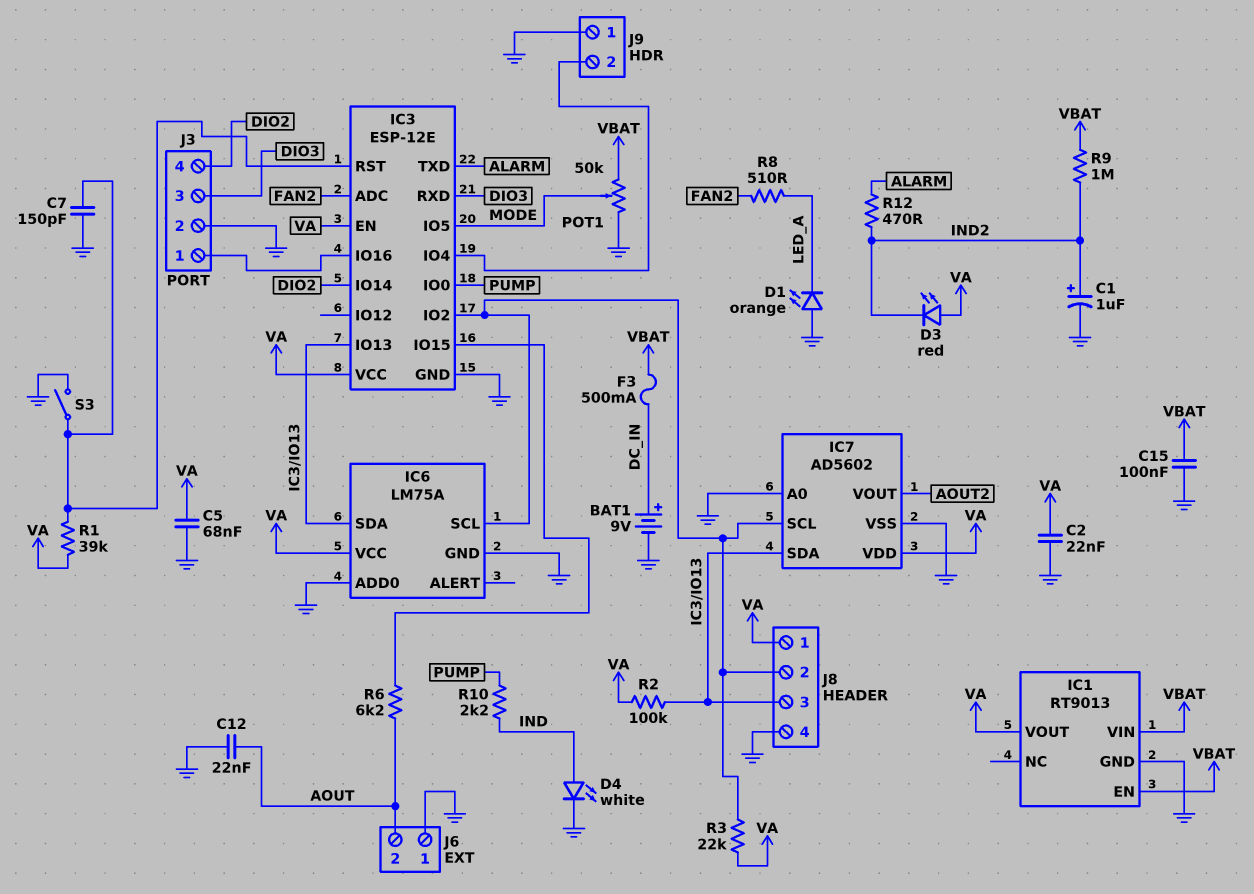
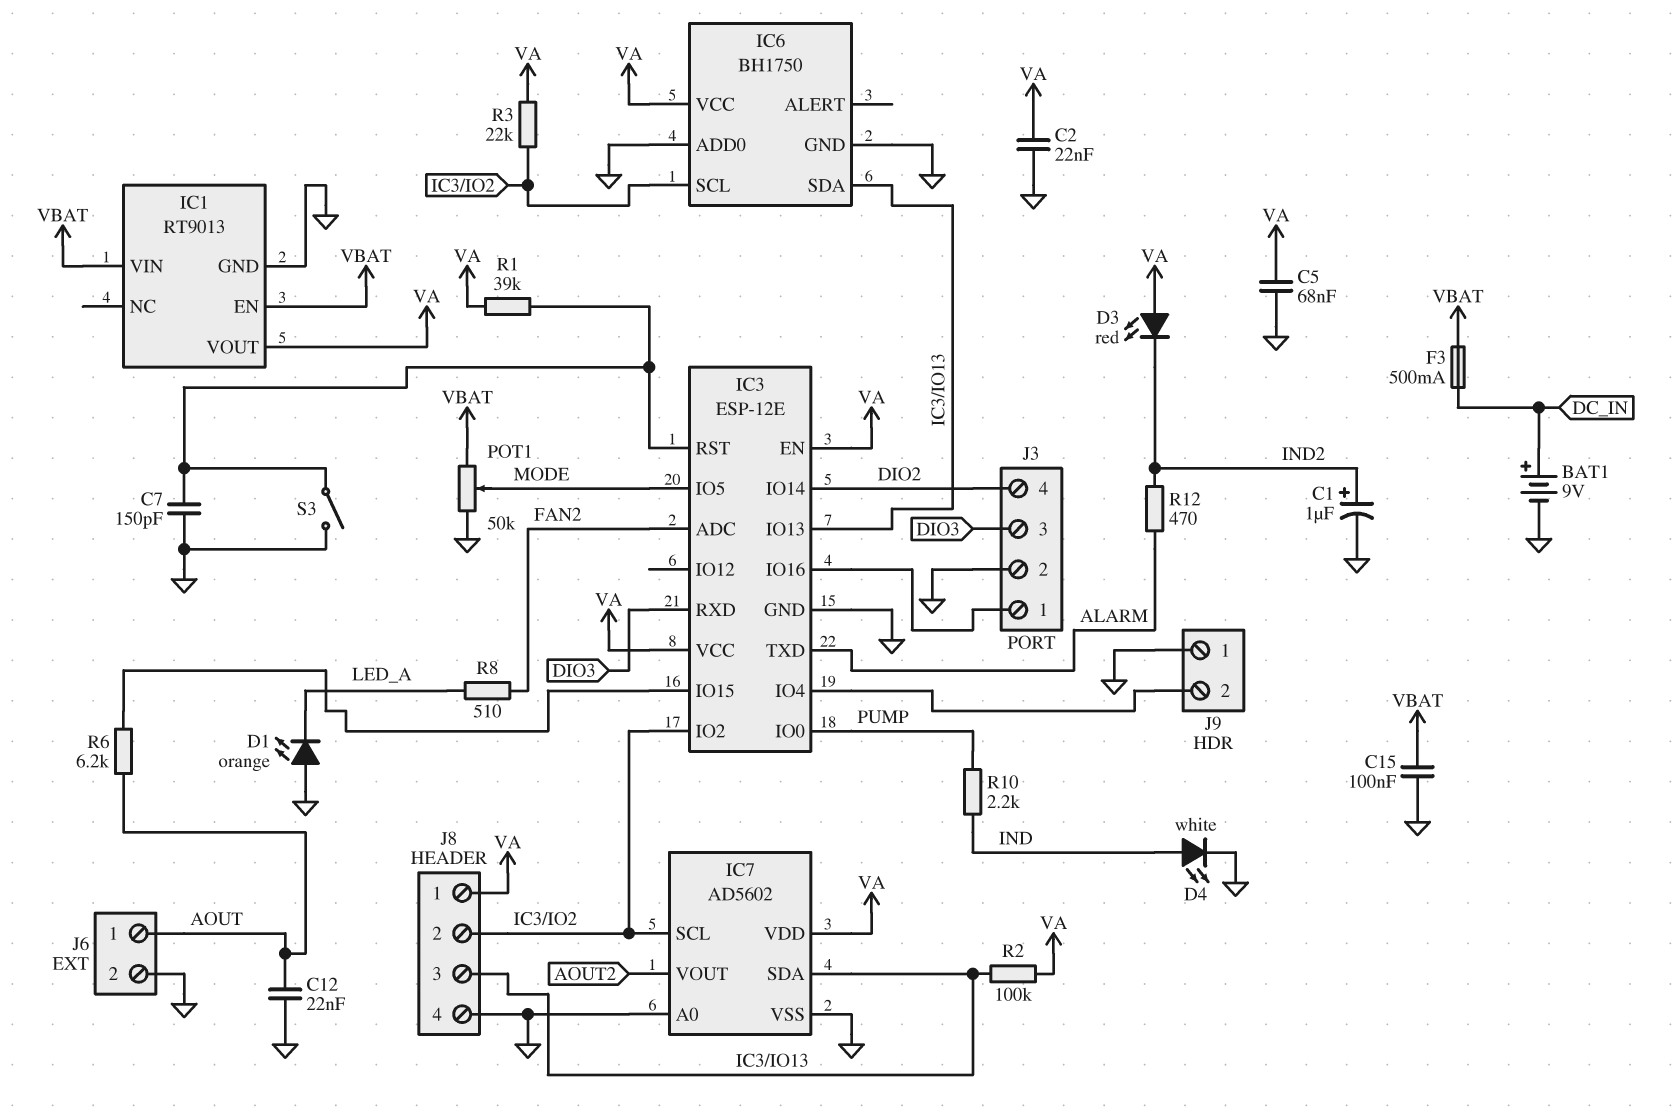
IC6: LM75A -> BH1750
J6 pin 1: GND -> AOUT
J6 pin 2: AOUT -> GND
R9: 1M (IND2, VBAT) -> none

